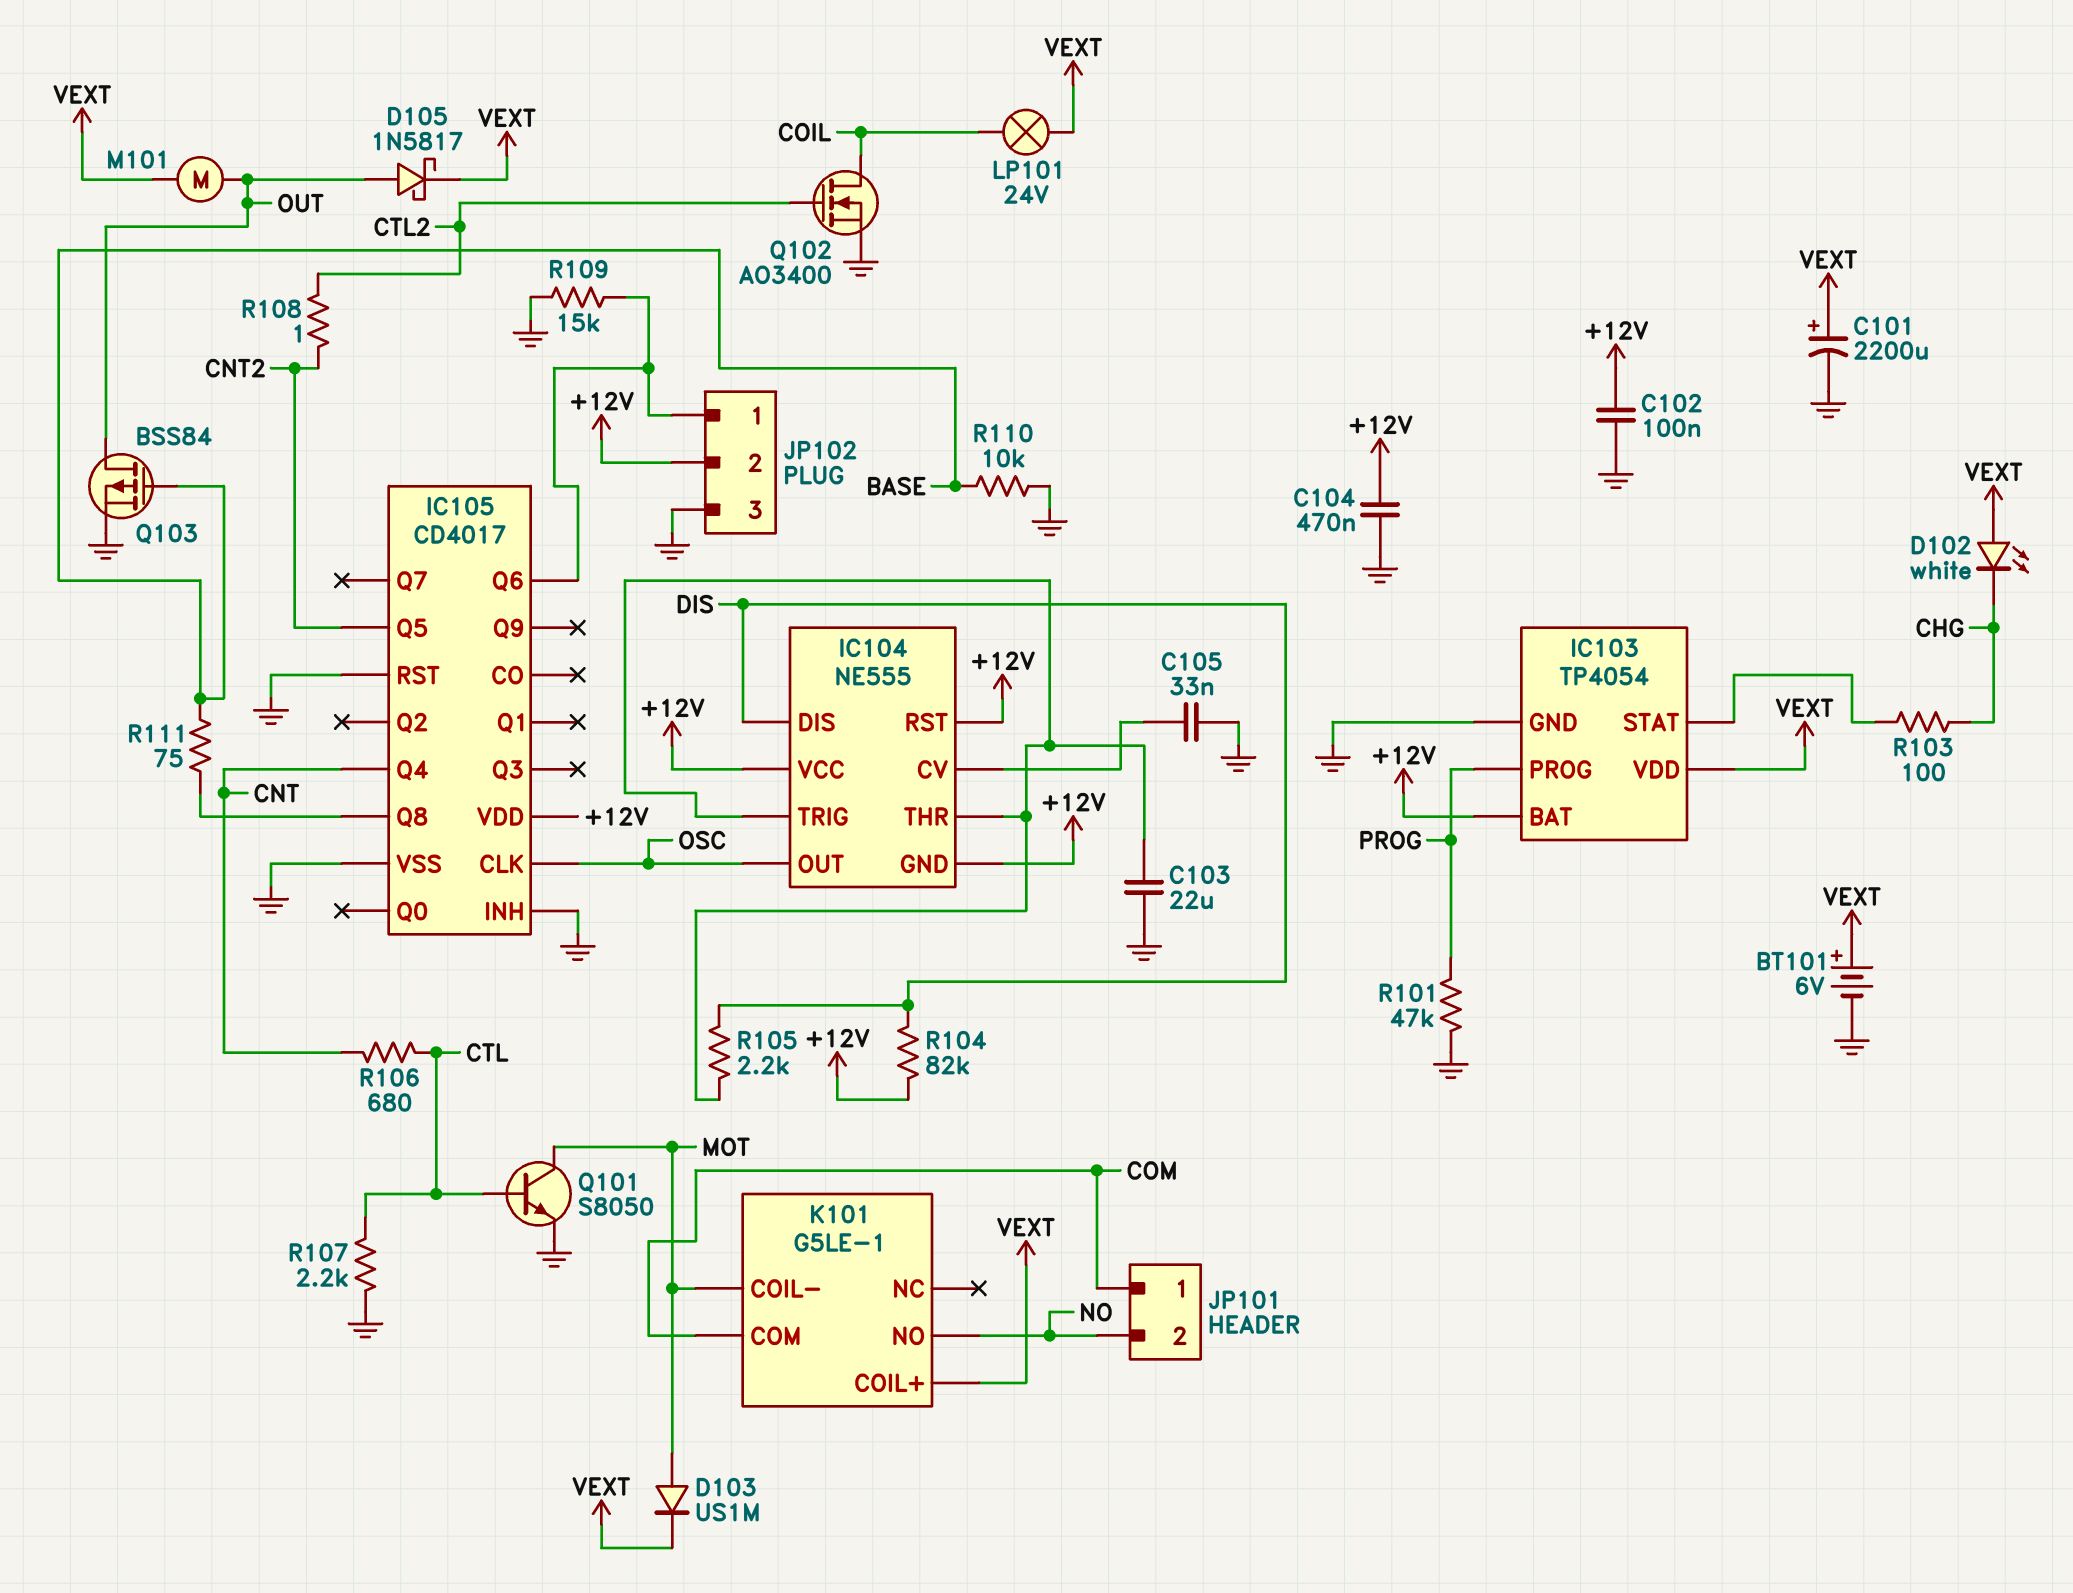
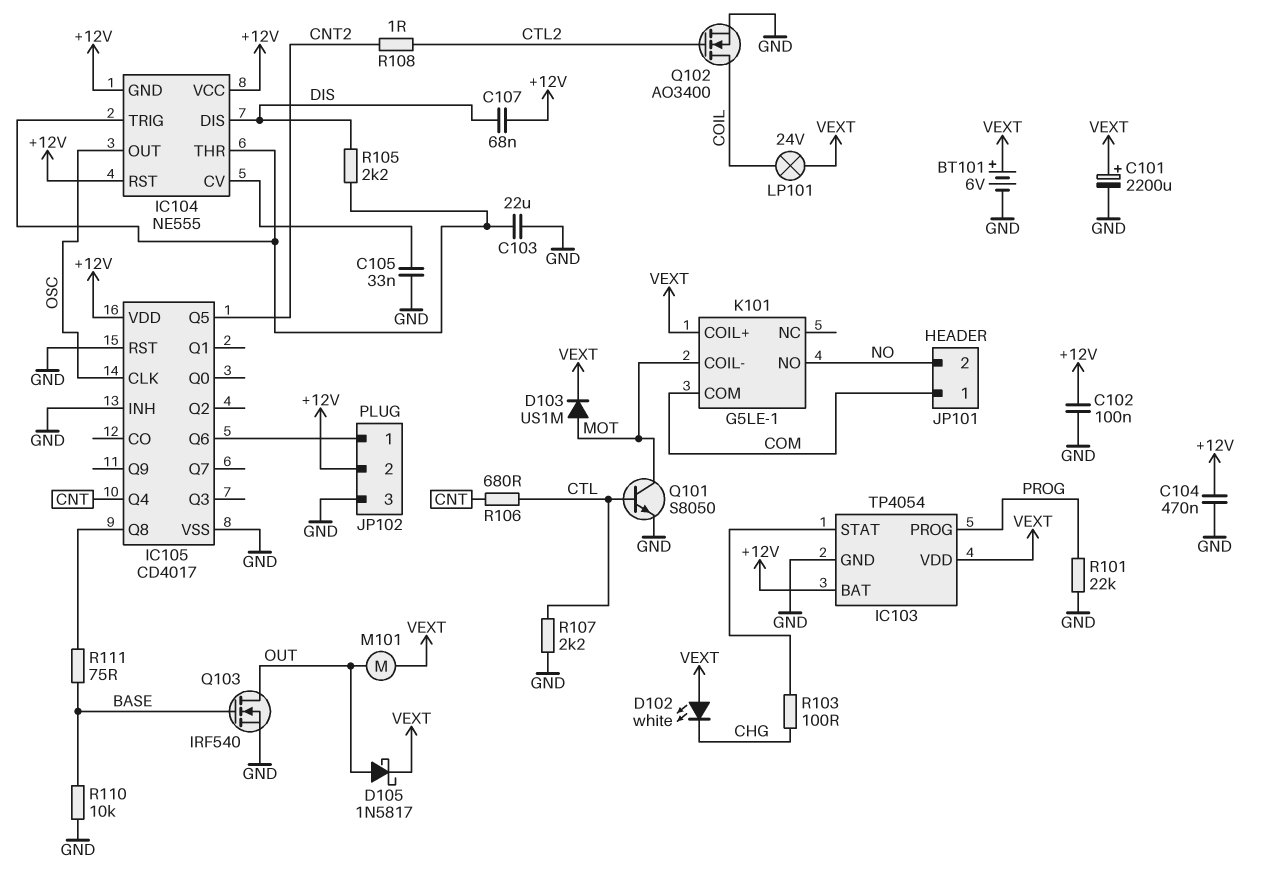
C107: none -> 68nF (+12V, DIS)
Q103: PMOS BSS84 (G BASE, D OUT, S GND) -> NMOS IRF540 (G BASE, D OUT, S GND)
R101: 47k (GND, PROG) -> 22k (GND, PROG)
R104: 82k (+12V, DIS) -> none
R109: 15k (GND, IC105/Q6) -> none

